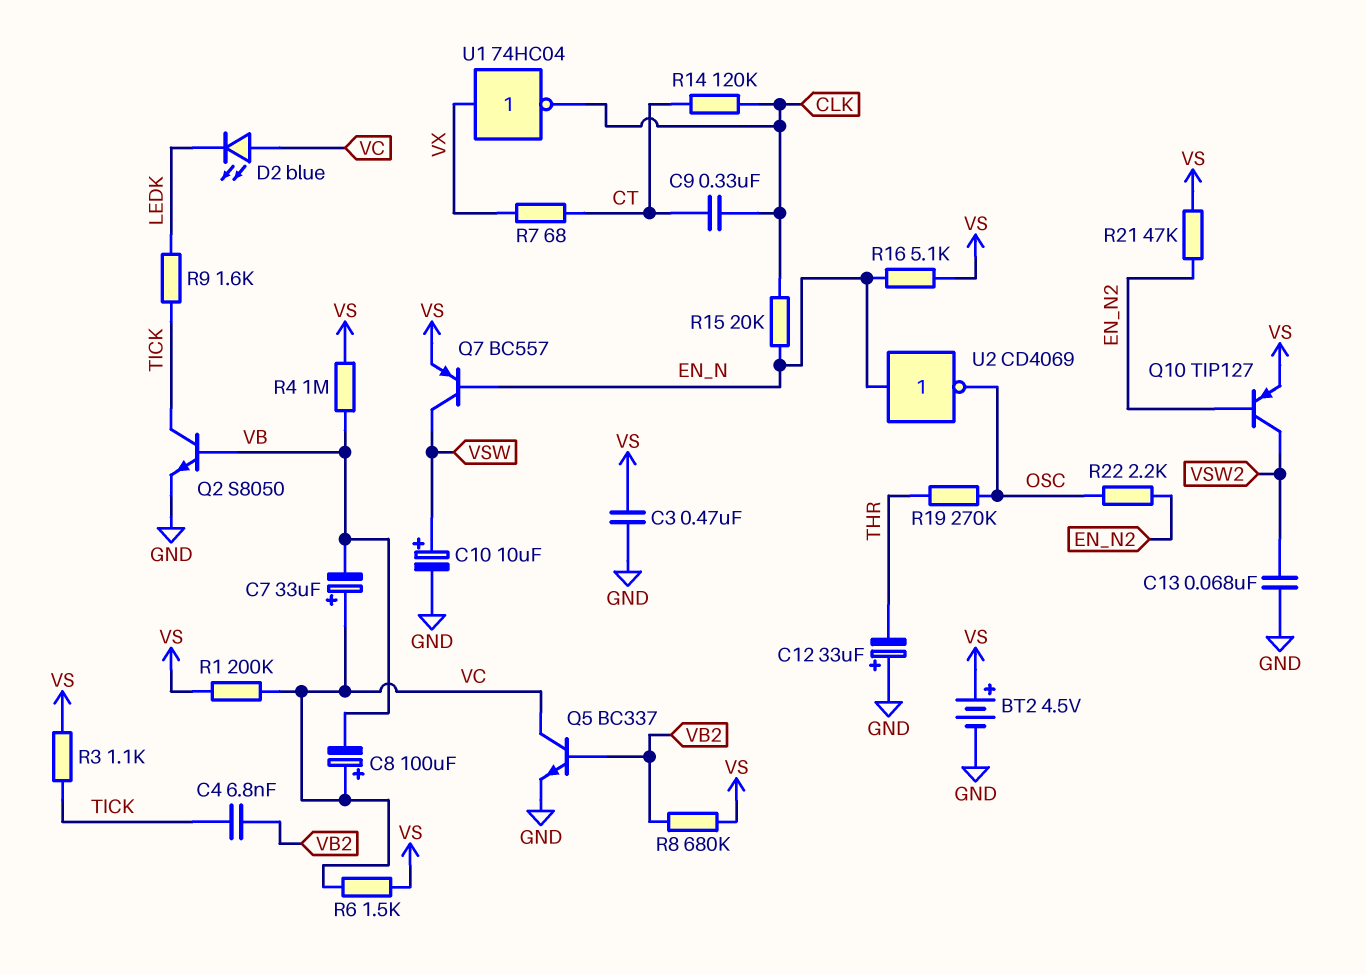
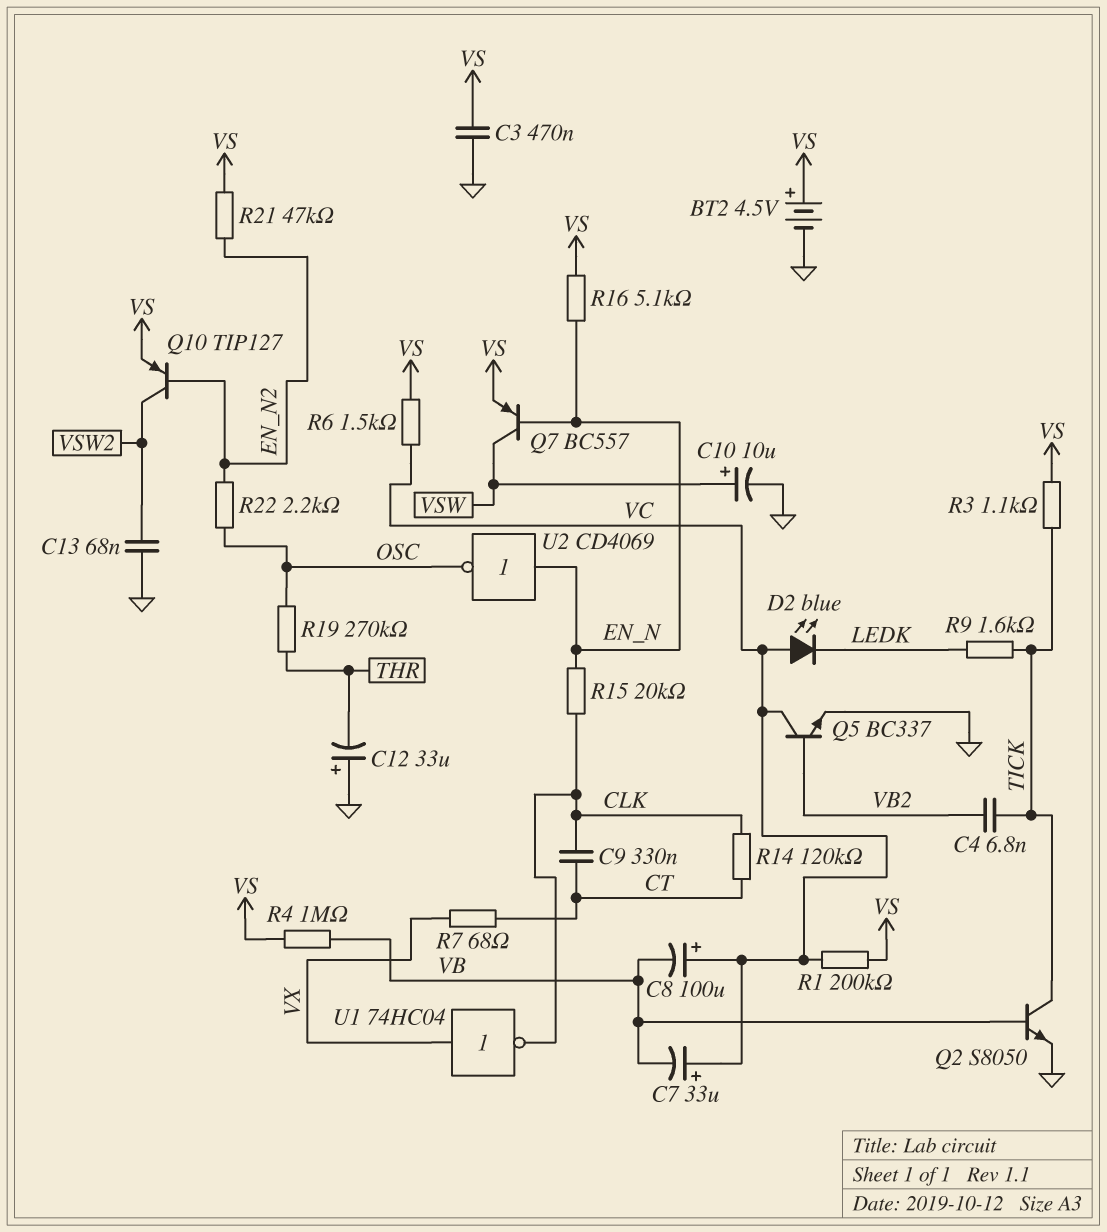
R8: 680k (VB2, VS) -> none

